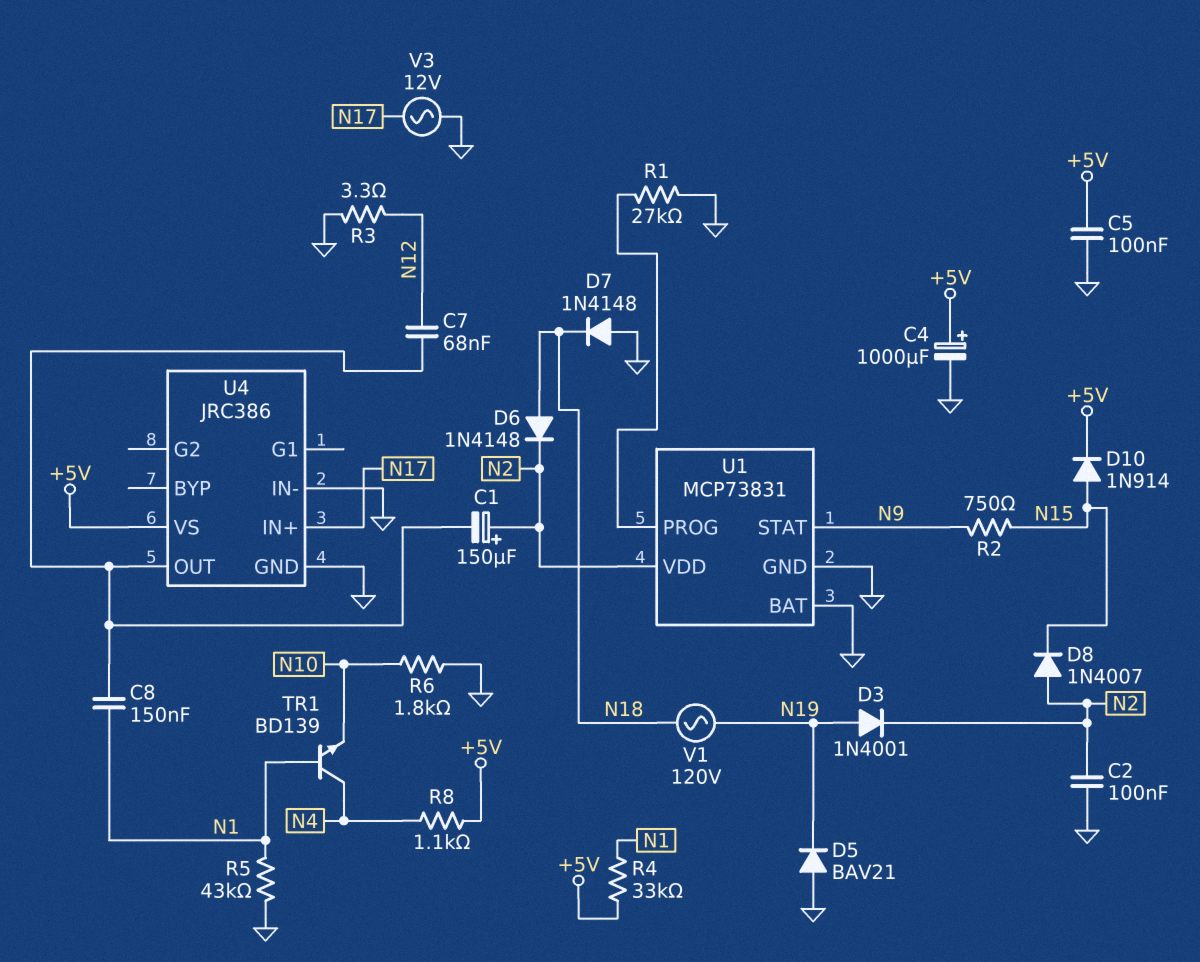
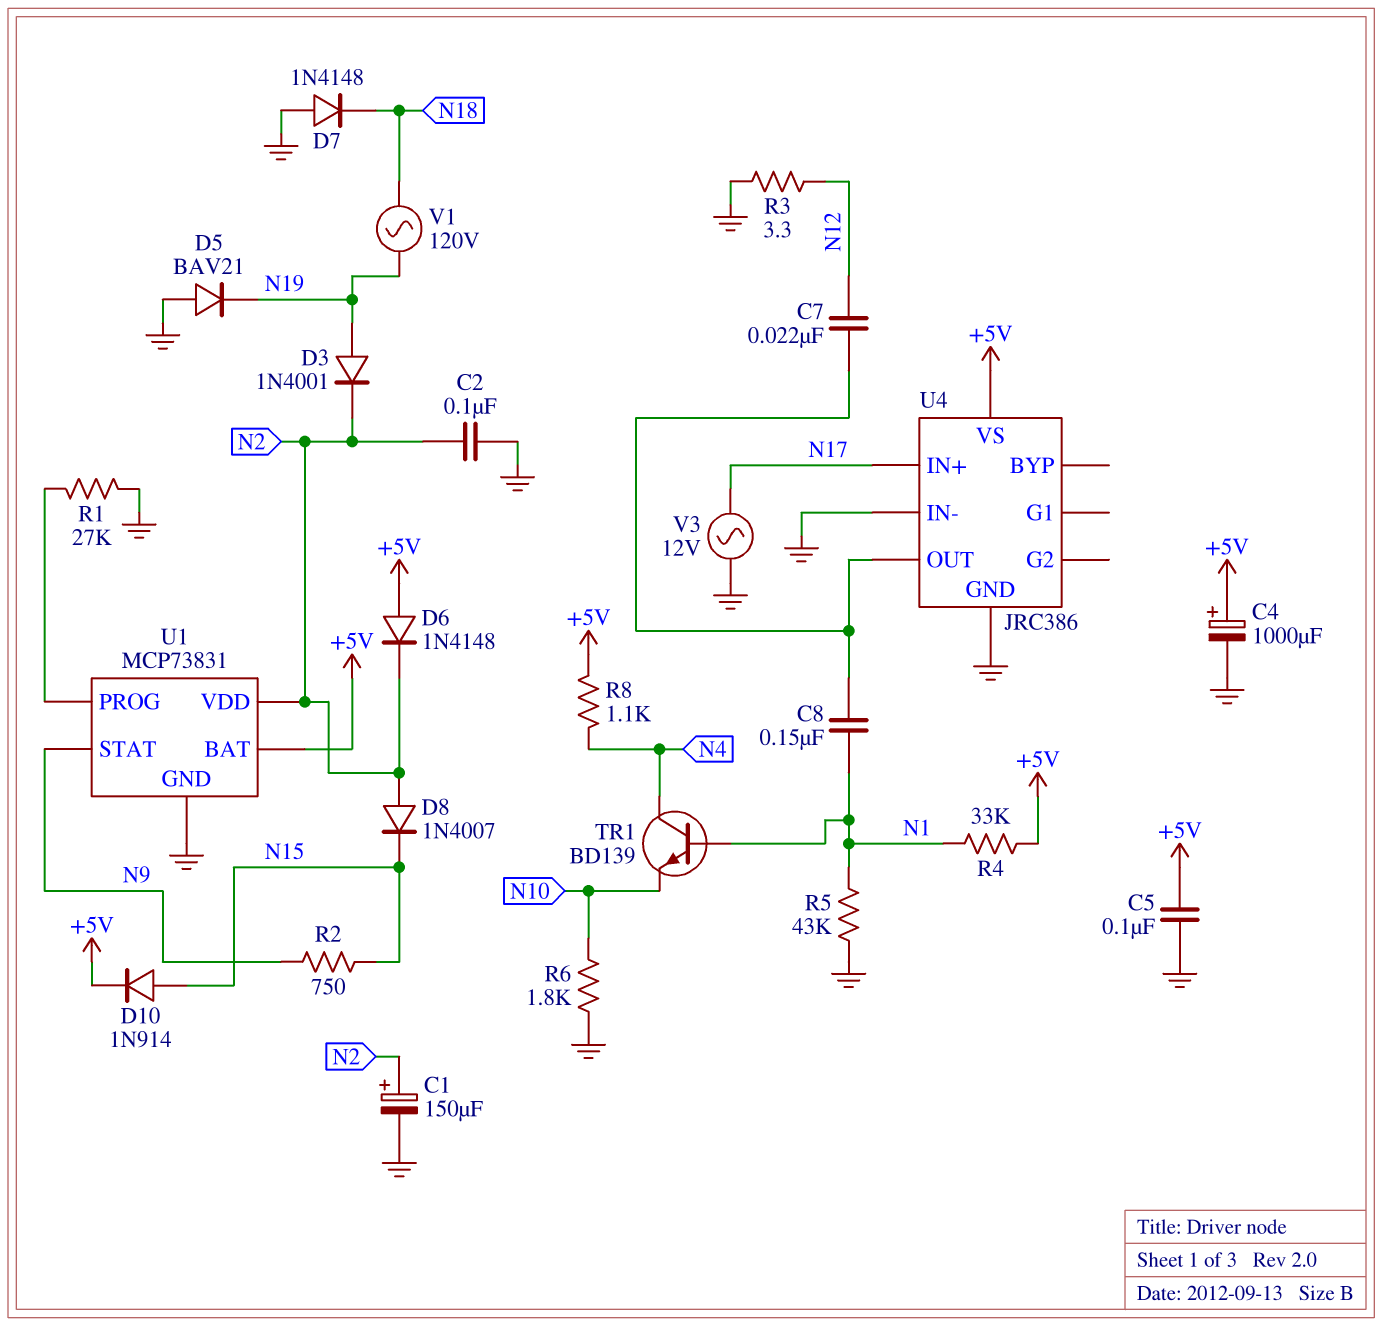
C1: 150uF (plus N2, minus U4/OUT) -> 150uF (plus N2, minus GND)
C7: 68nF (N12, U4/OUT) -> 22nF (N12, U4/OUT)
D6: diode 1N4148 (A N18, K N2) -> diode 1N4148 (A +5V, K N2)
U1 pin BAT: GND -> +5V

